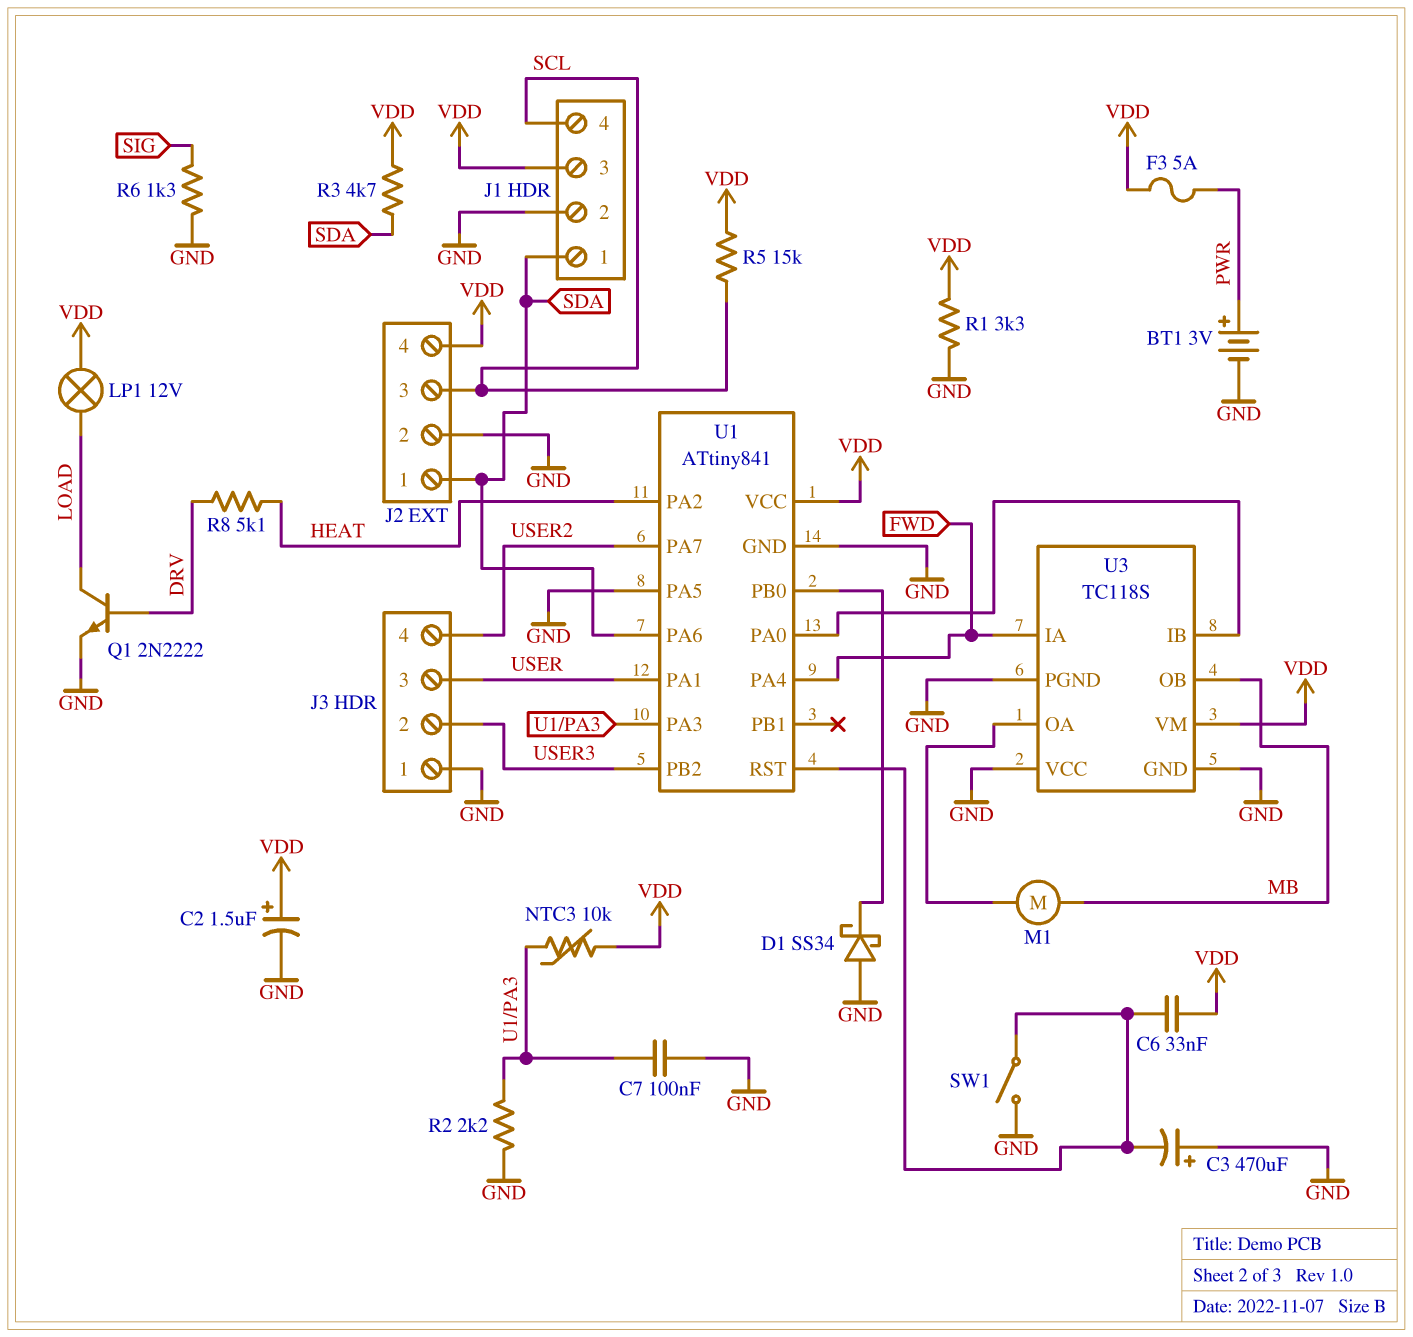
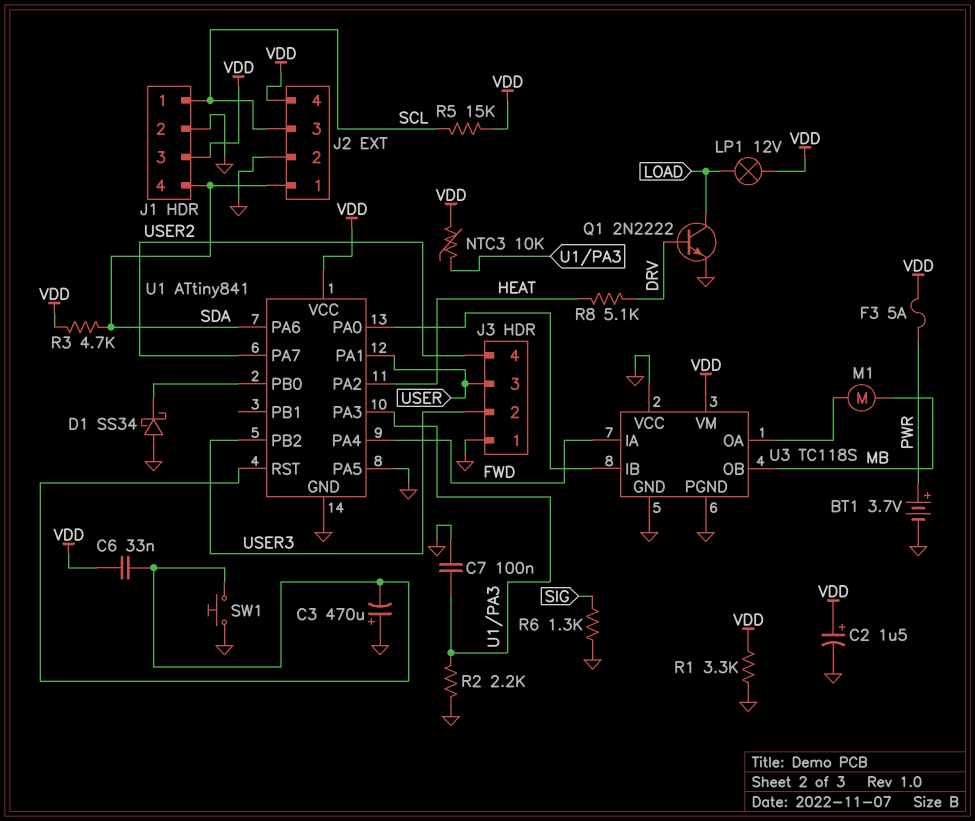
BT1: 3V (plus PWR, minus GND) -> 3.7V (plus PWR, minus GND)
J1 pin 1: SDA -> SCL
J1 pin 4: SCL -> SDA
SW1: switch (GND, U1/RST) -> button (GND, U1/RST)

